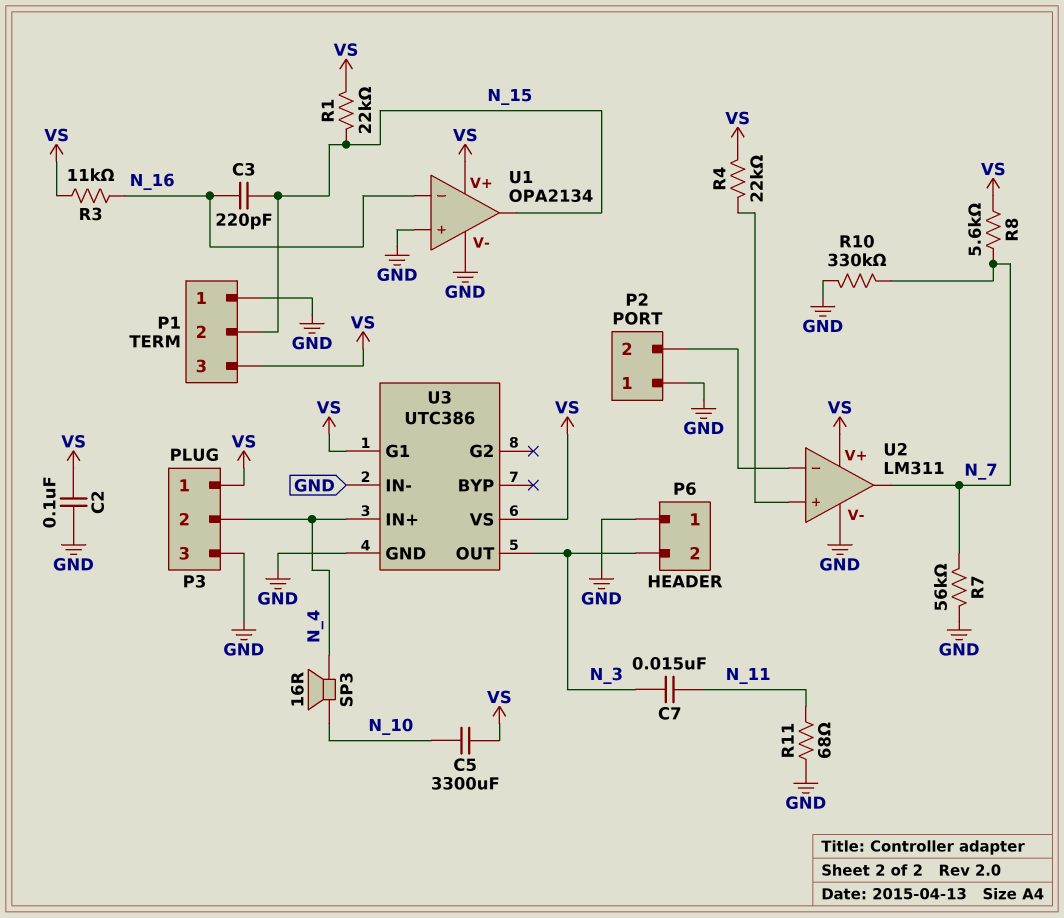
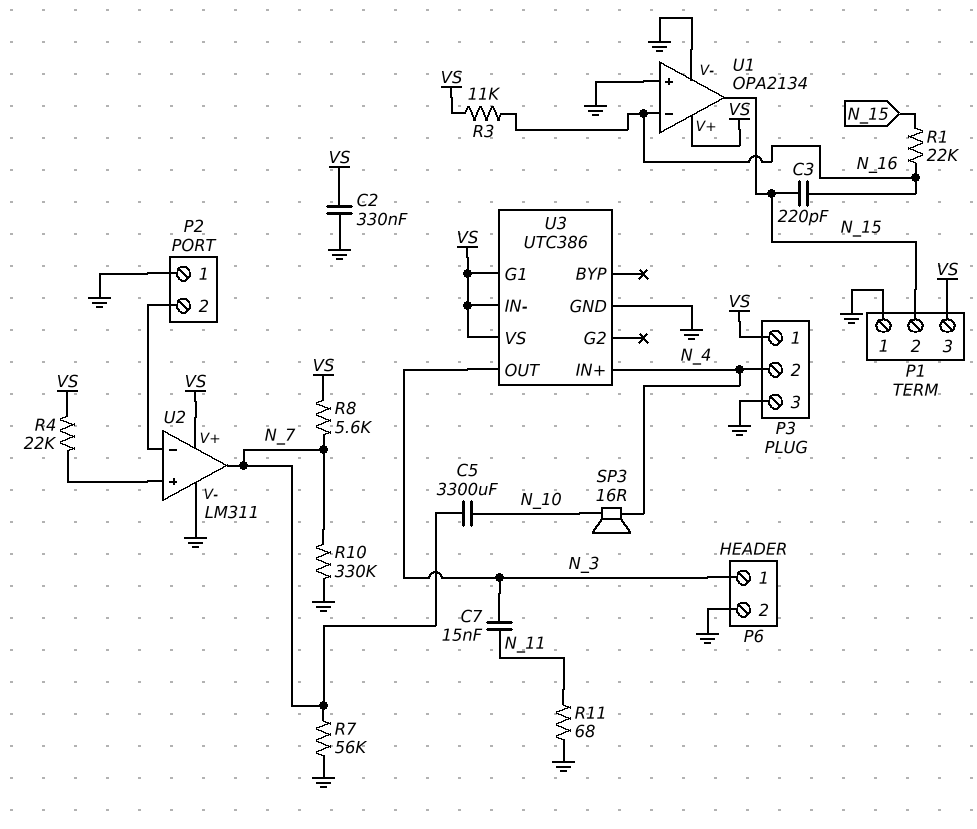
C2: 100nF (GND, VS) -> 330nF (GND, VS)
C5: 3300uF (N_10, VS) -> 3300uF (N_7, N_10)
P6 pin 1: GND -> N_3
P6 pin 2: N_3 -> GND
R1: 22k (N_15, VS) -> 22k (N_15, N_16)
U3 pin IN-: GND -> VS

